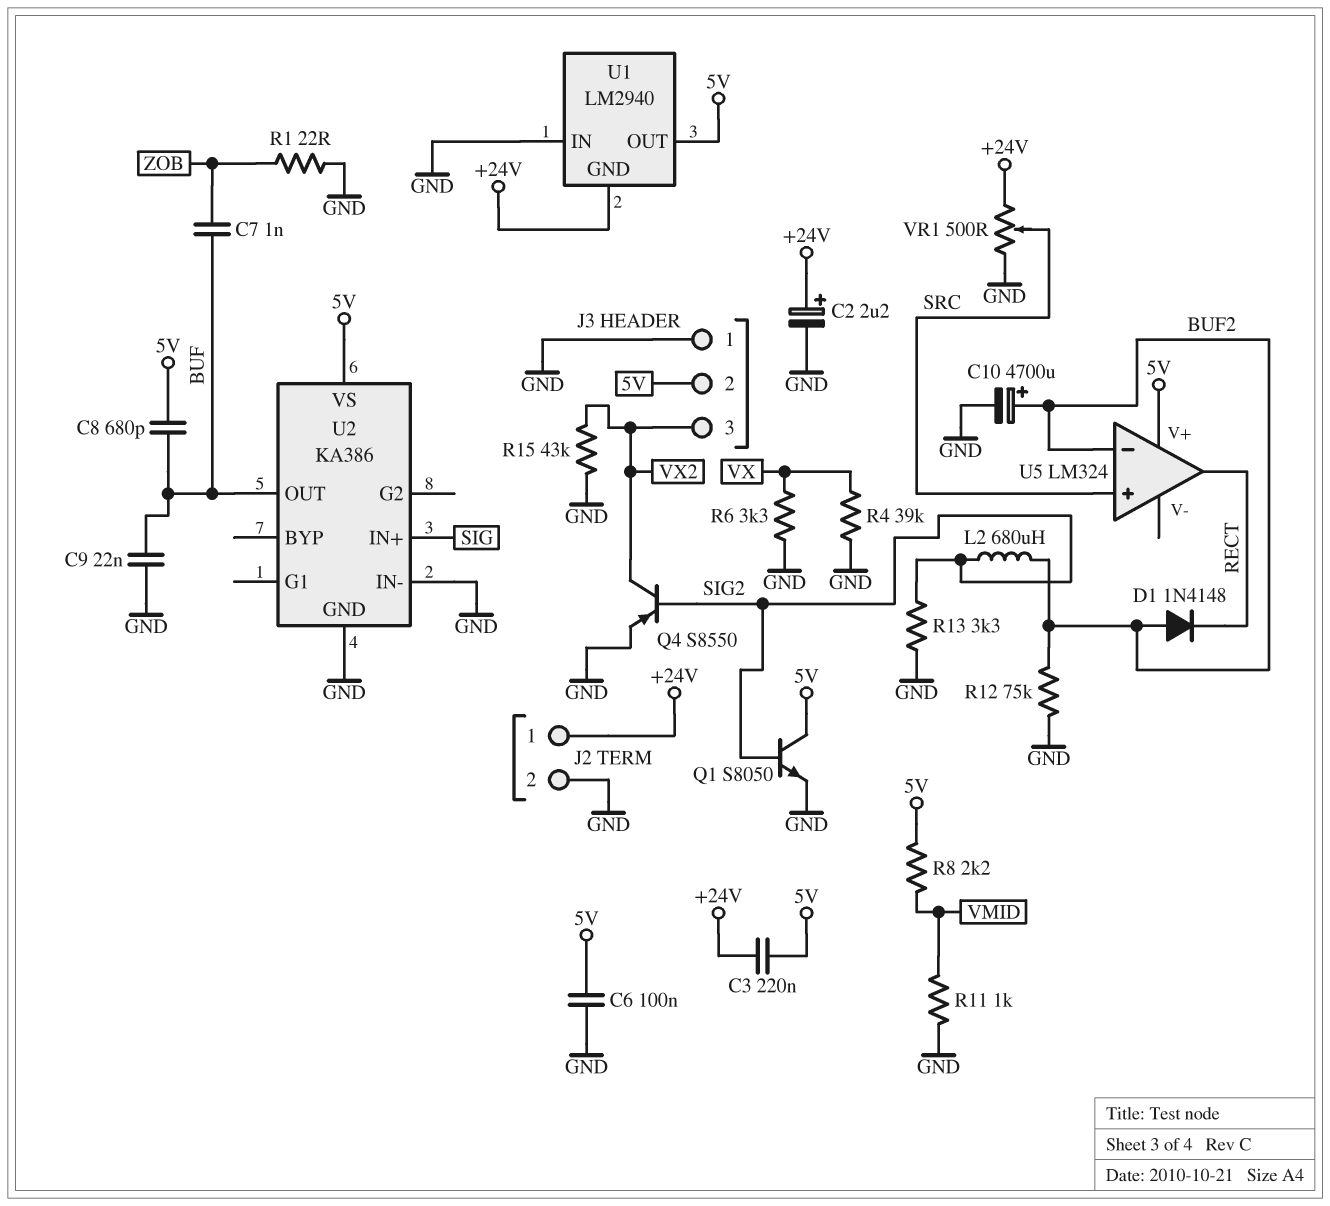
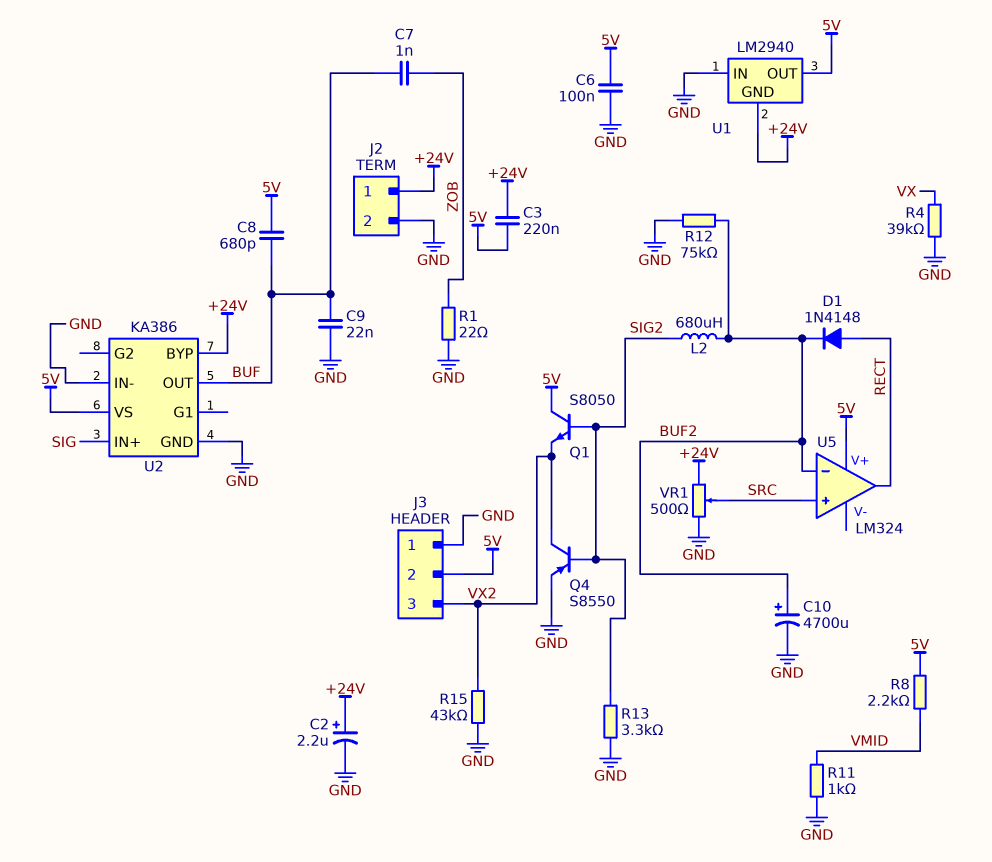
D1: diode 1N4148 (A BUF2, K RECT) -> diode 1N4148 (A RECT, K BUF2)
Q1: NPN S8050 (B SIG2, C 5V, E GND) -> NPN S8050 (B SIG2, C 5V, E VX2)
R6: 3.3k (GND, VX) -> none
U2 pin BYP: none -> +24V

